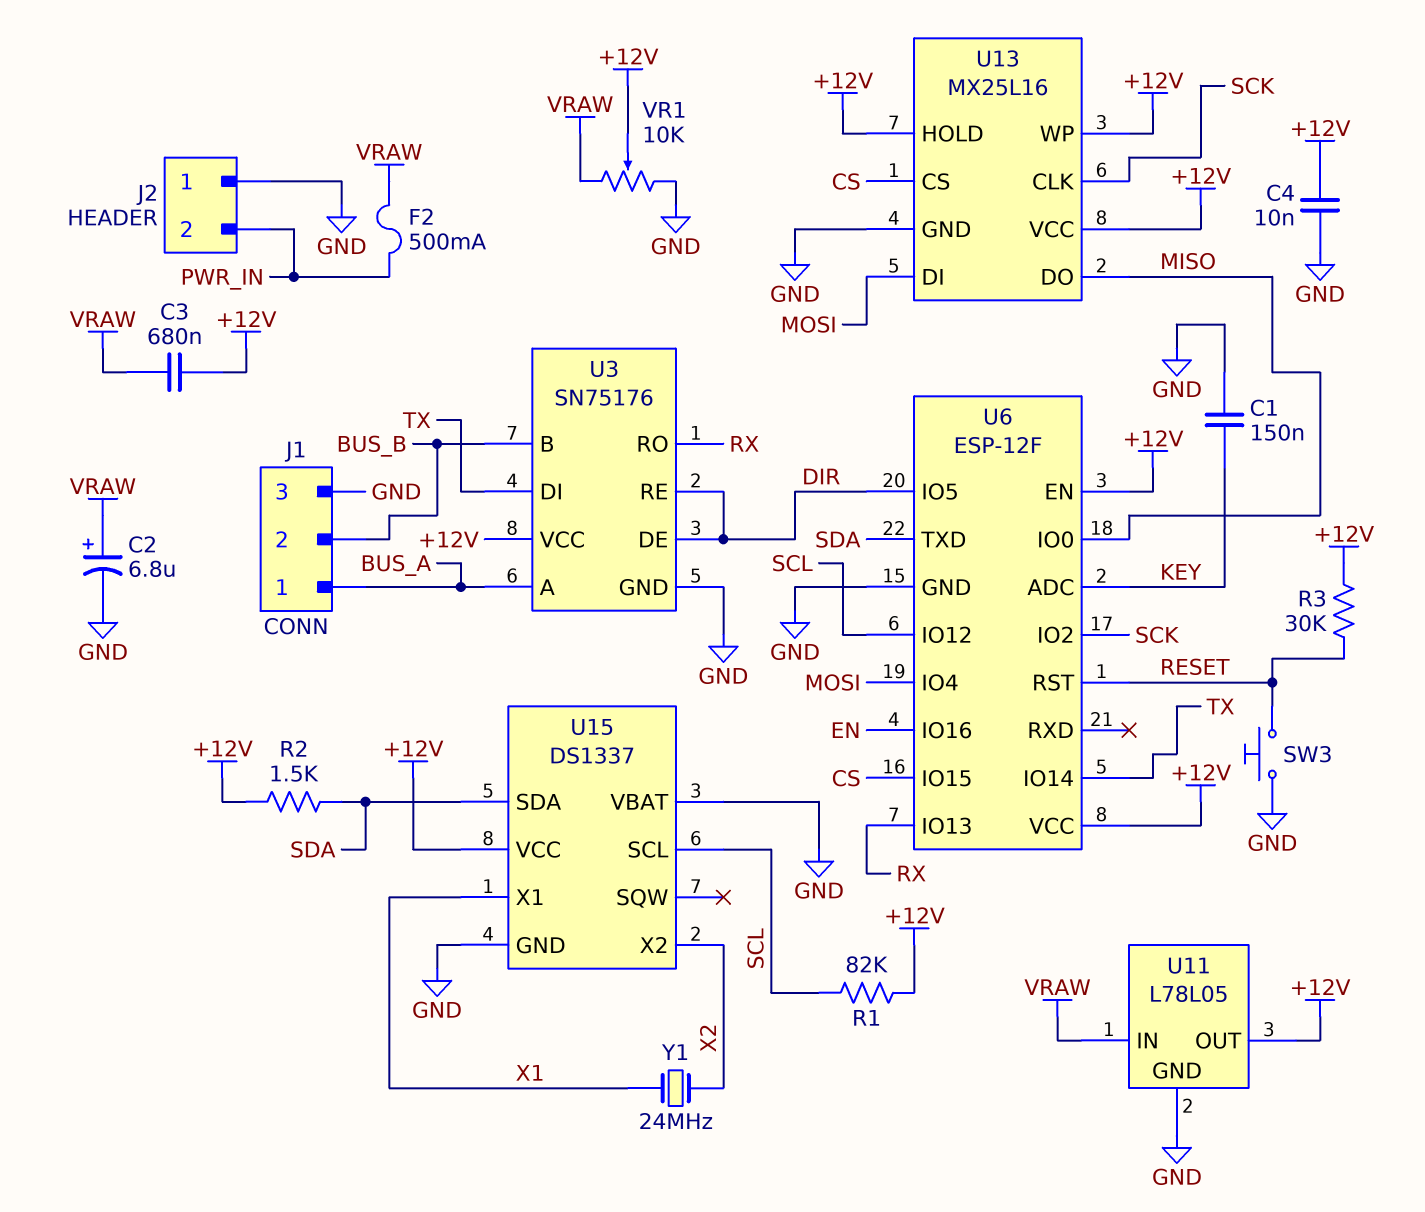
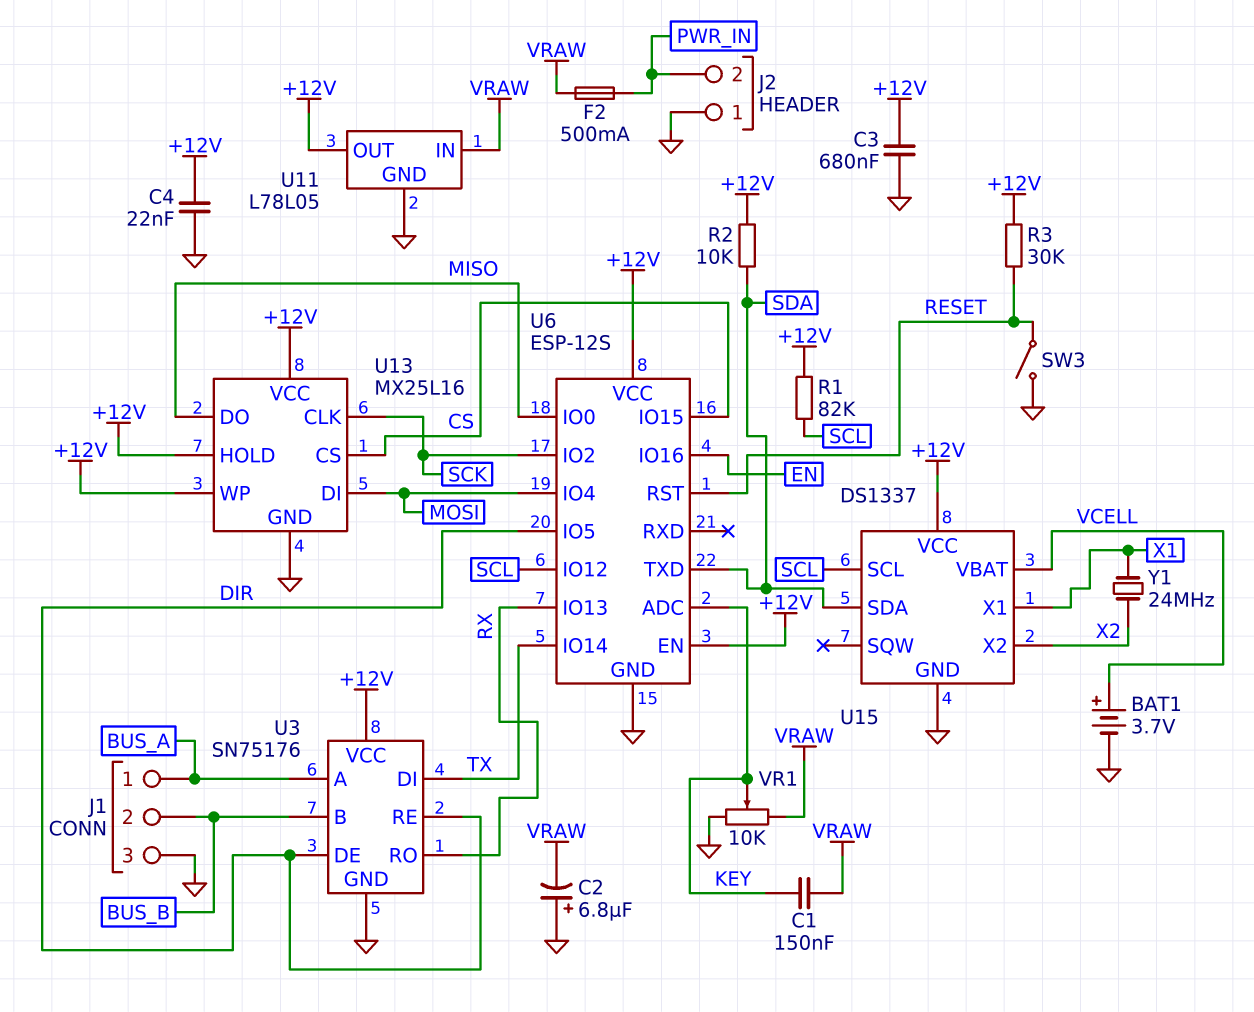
BAT1: none -> 3.7V (plus VCELL, minus GND)
C1: 150nF (GND, KEY) -> 150nF (KEY, VRAW)
C2: 6.8uF (plus VRAW, minus GND) -> 6.8uF (plus GND, minus VRAW)
C3: 680nF (+12V, VRAW) -> 680nF (+12V, GND)
C4: 10nF (+12V, GND) -> 22nF (+12V, GND)
R2: 1.5k (+12V, SDA) -> 10k (+12V, SDA)
SW3: button (GND, RESET) -> switch (GND, RESET)
U6: ESP-12F -> ESP-12S
U15 pin VBAT: GND -> VCELL
VR1: 10k (GND, VRAW, wiper +12V) -> 10k (GND, VRAW, wiper KEY)

